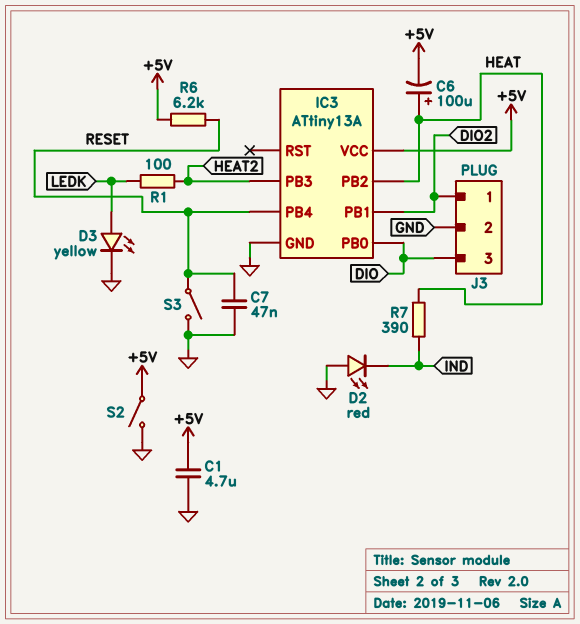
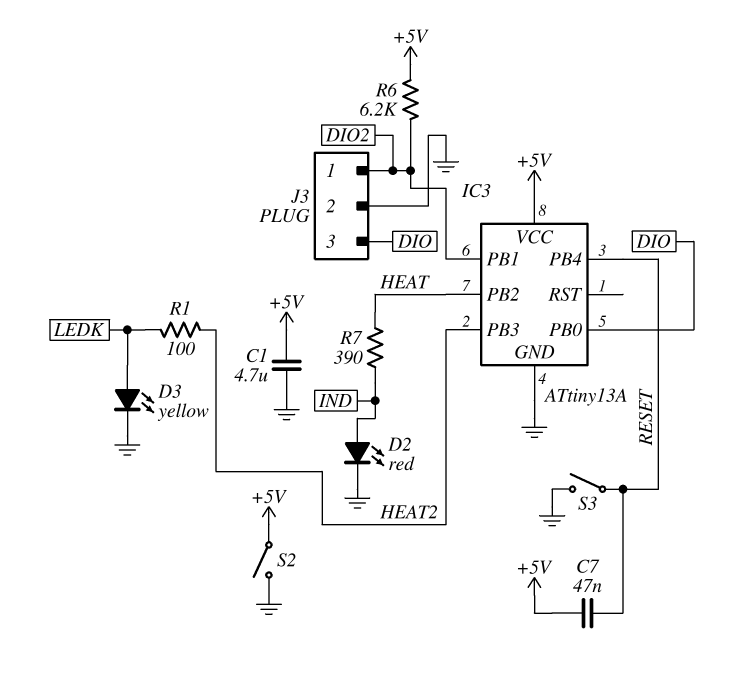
C6: 100uF (plus HEAT, minus +5V) -> none
C7: 47nF (GND, RESET) -> 47nF (+5V, RESET)
D2: LED red (A GND, K IND) -> LED red (A IND, K GND)
R6: 6.2k (+5V, RESET) -> 6.2k (+5V, DIO2)

